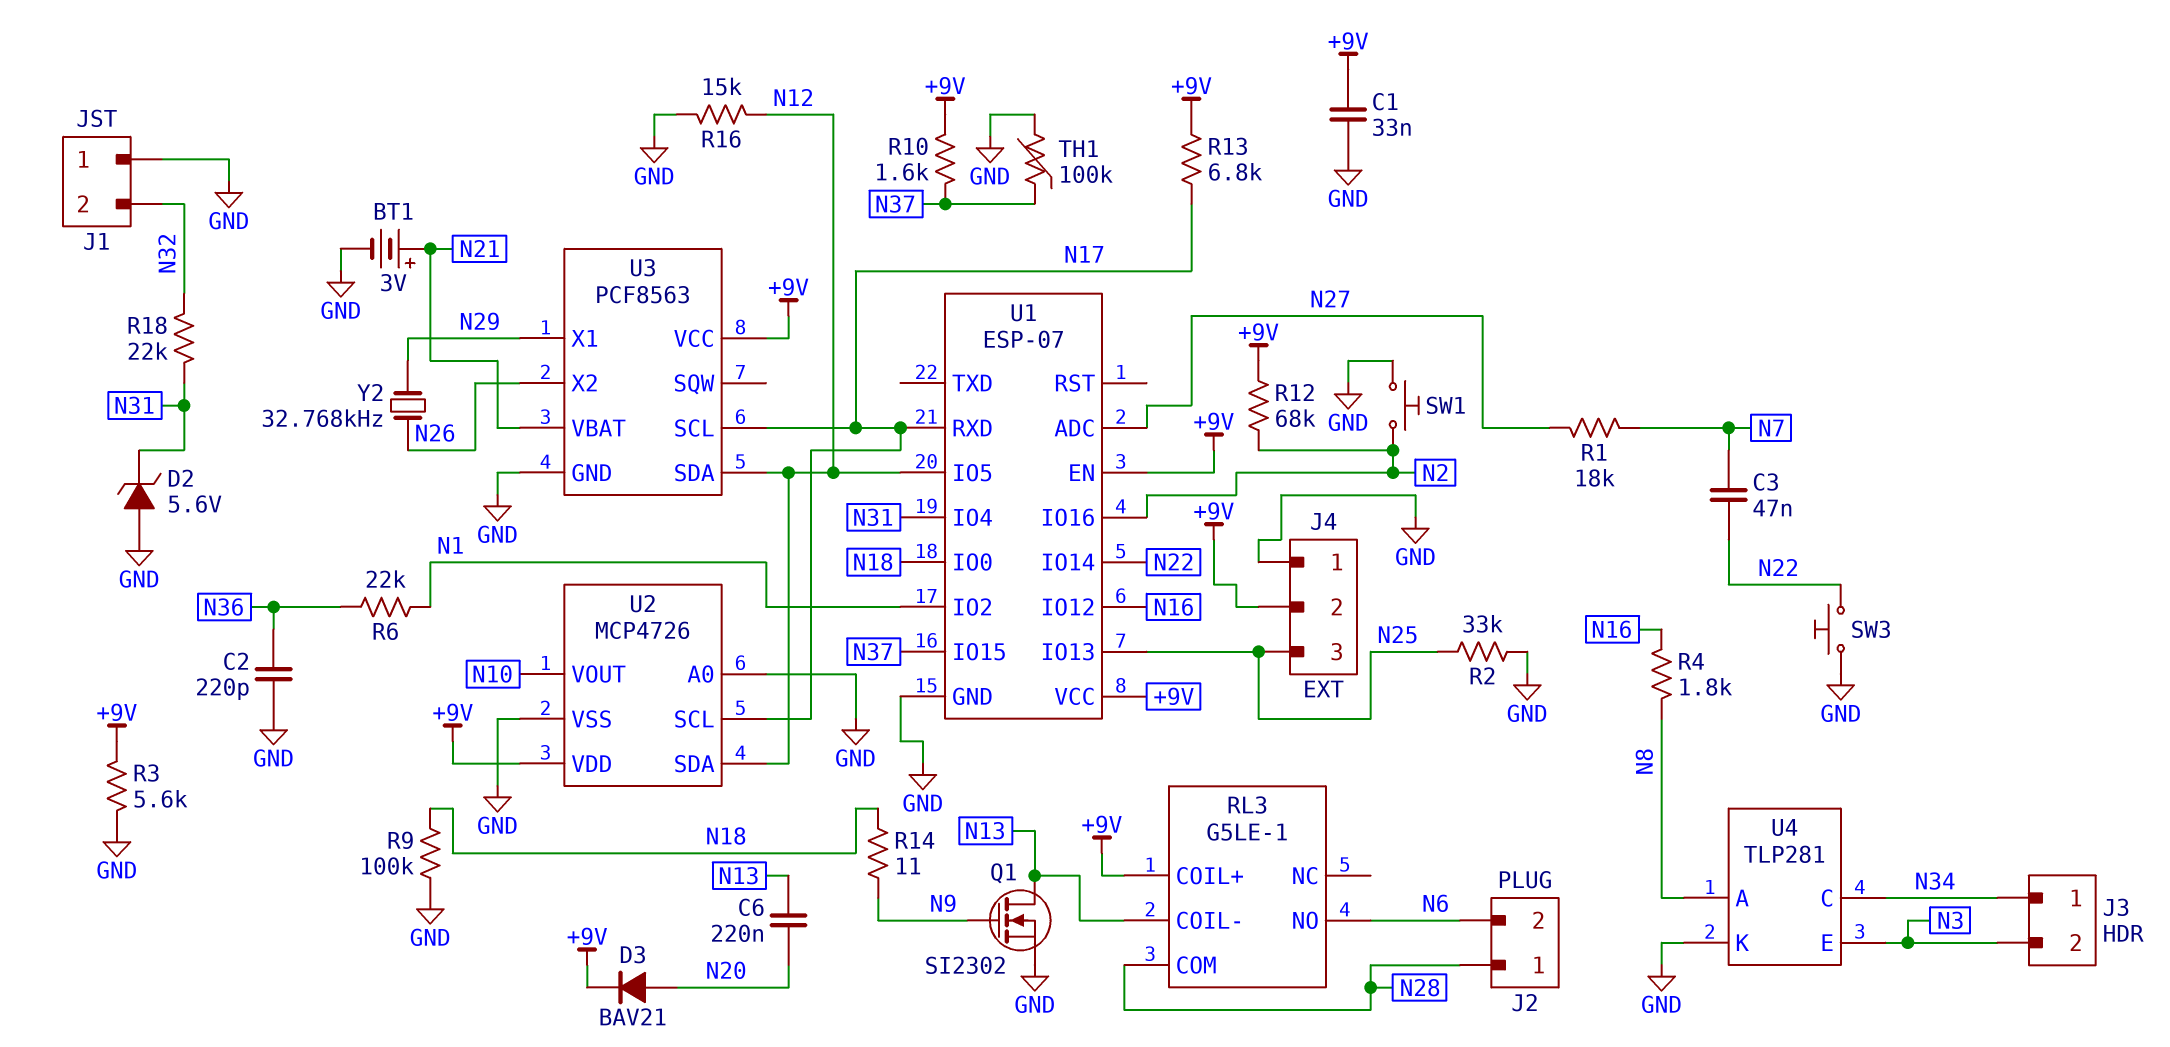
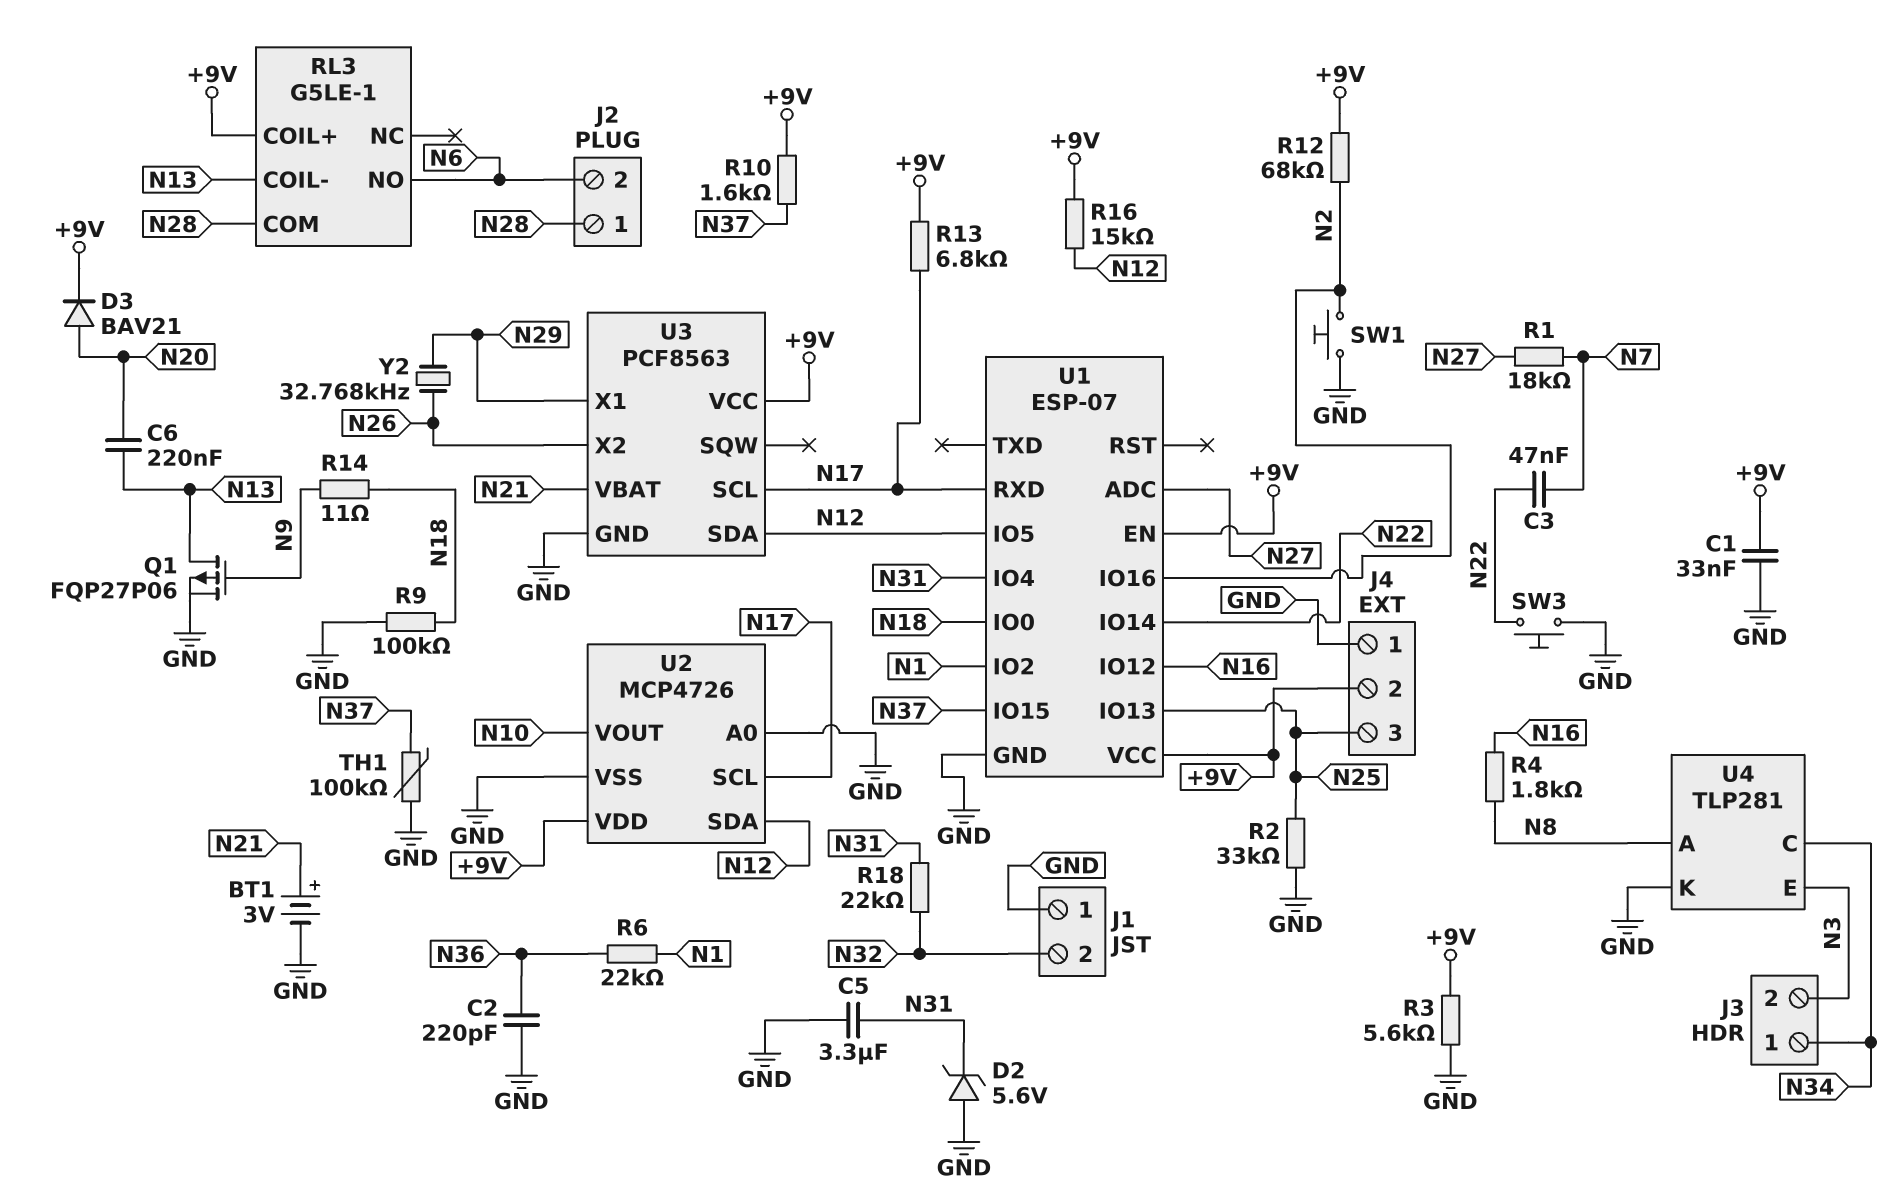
C5: none -> 3.3uF (GND, N31)
Q1: NMOS SI2302 (G N9, D N13, S GND) -> PMOS FQP27P06 (G N9, D N13, S GND)
R16: 15k (GND, N12) -> 15k (+9V, N12)

